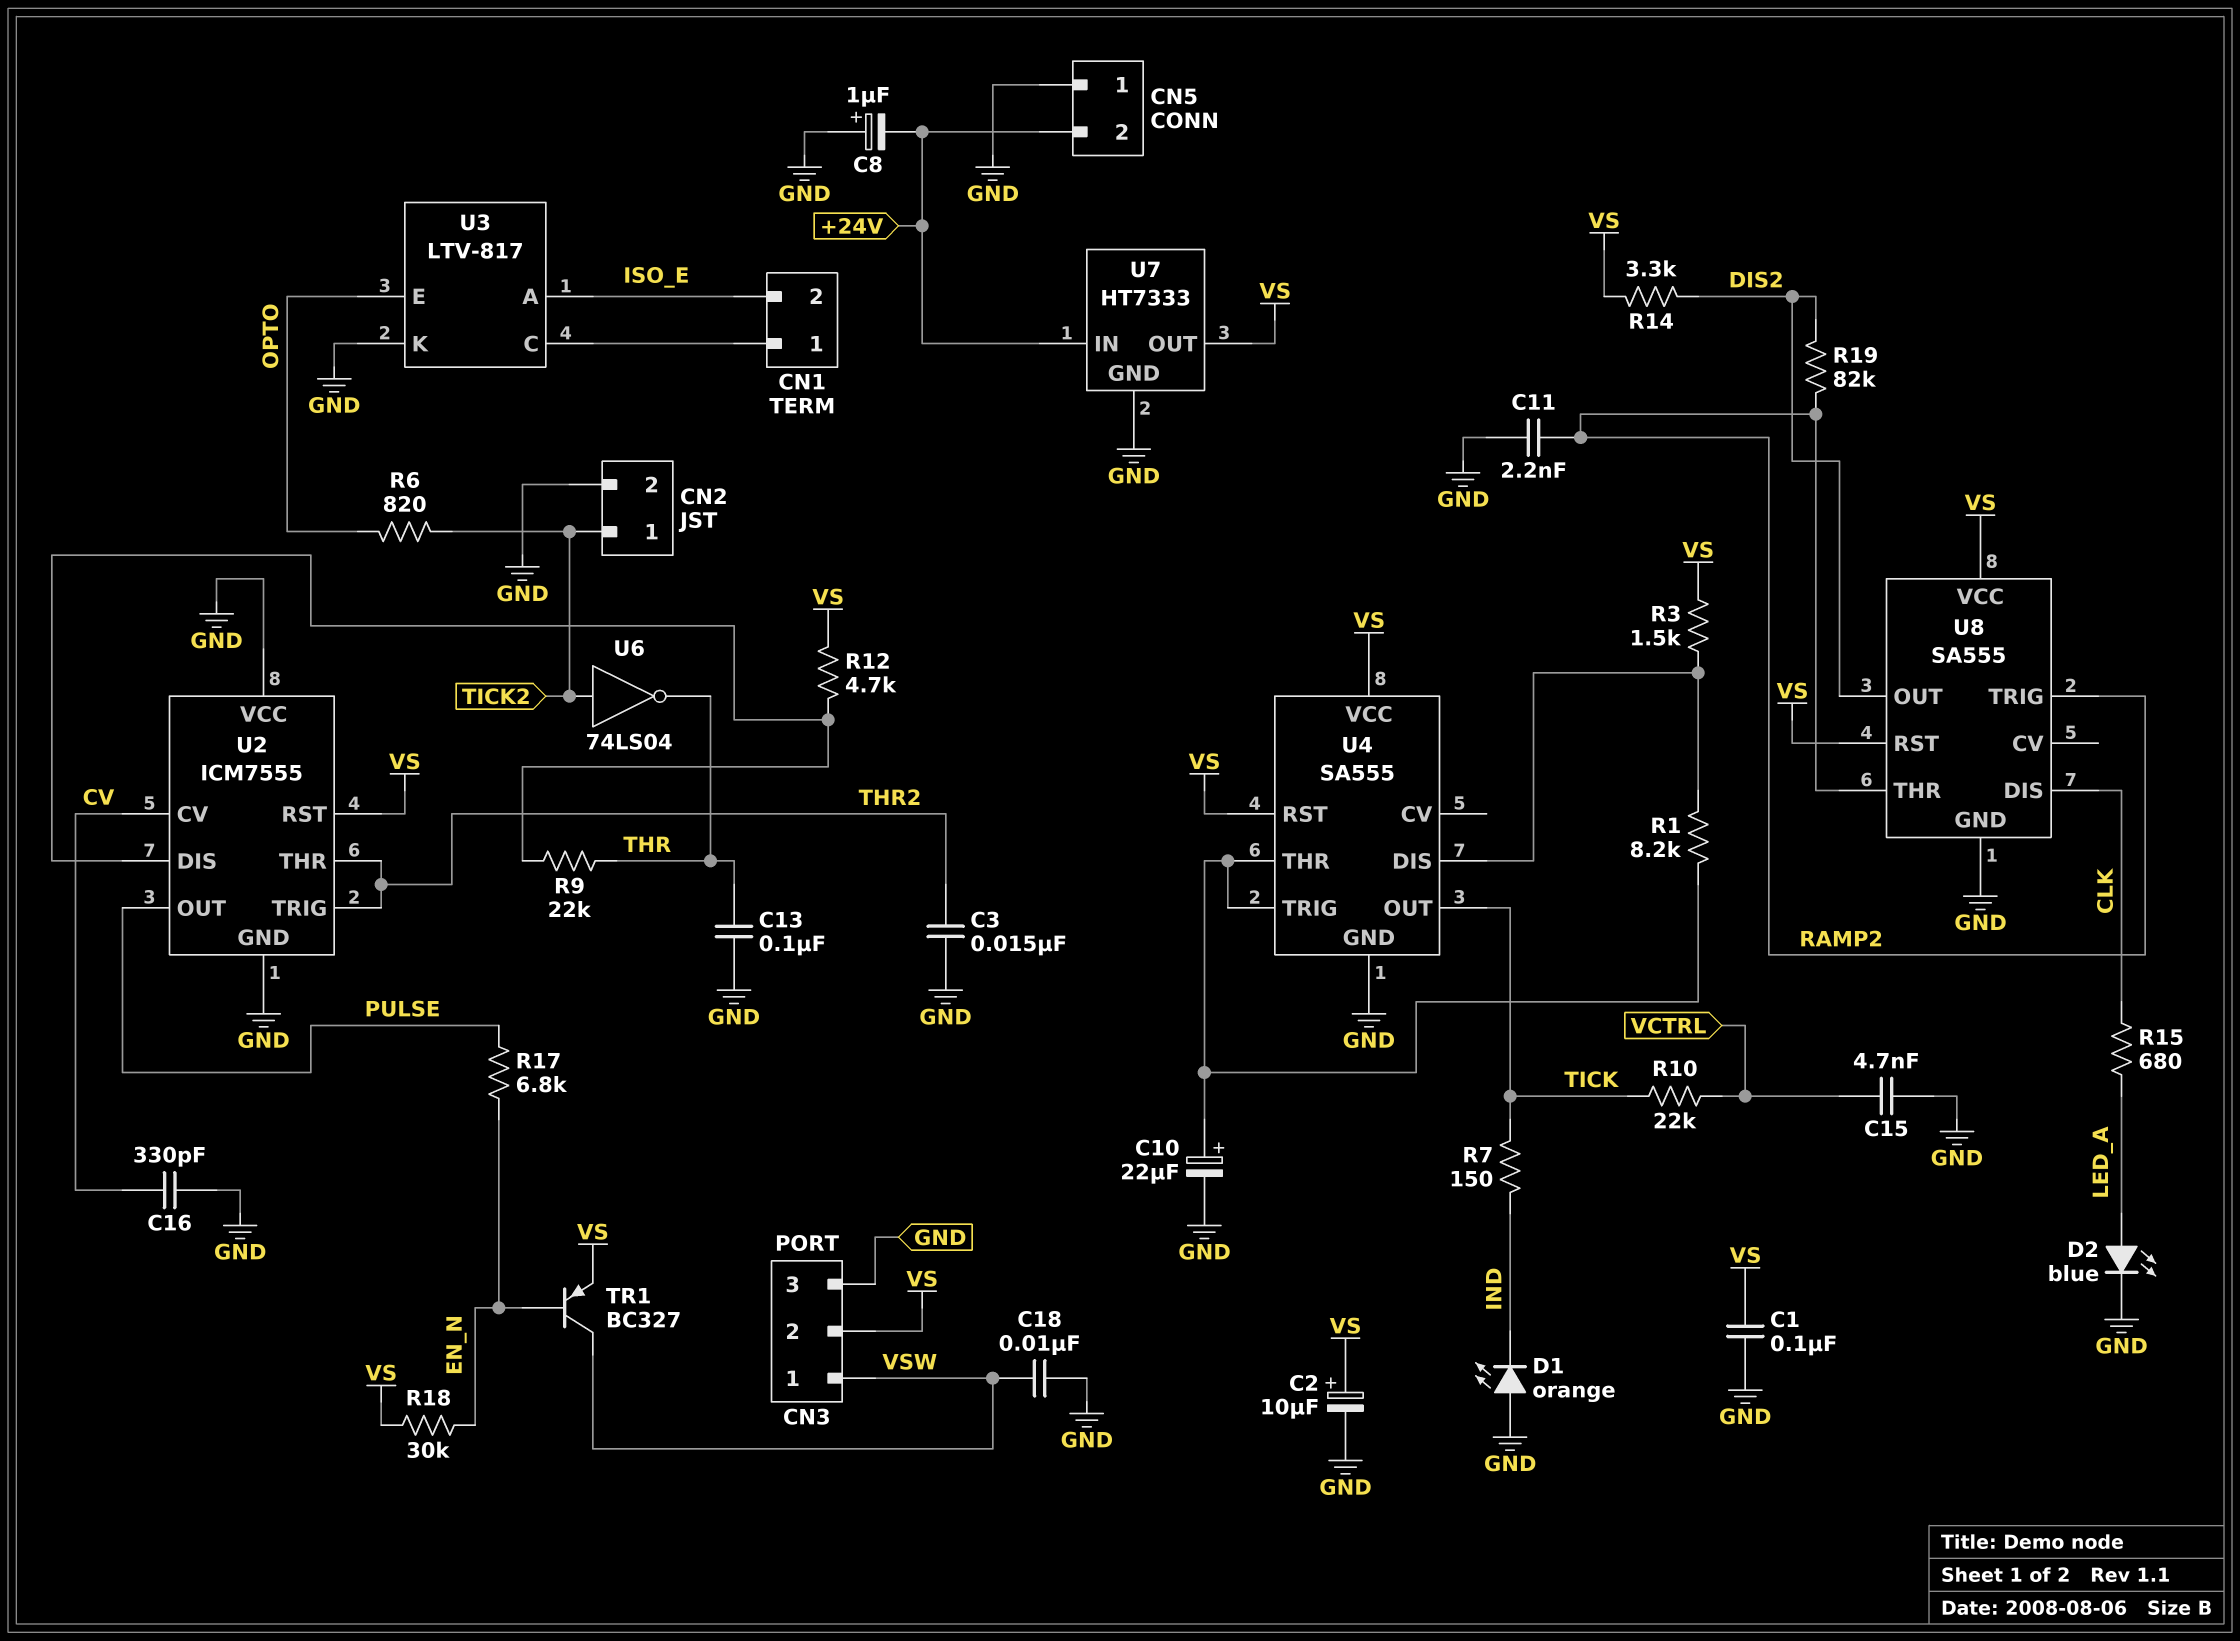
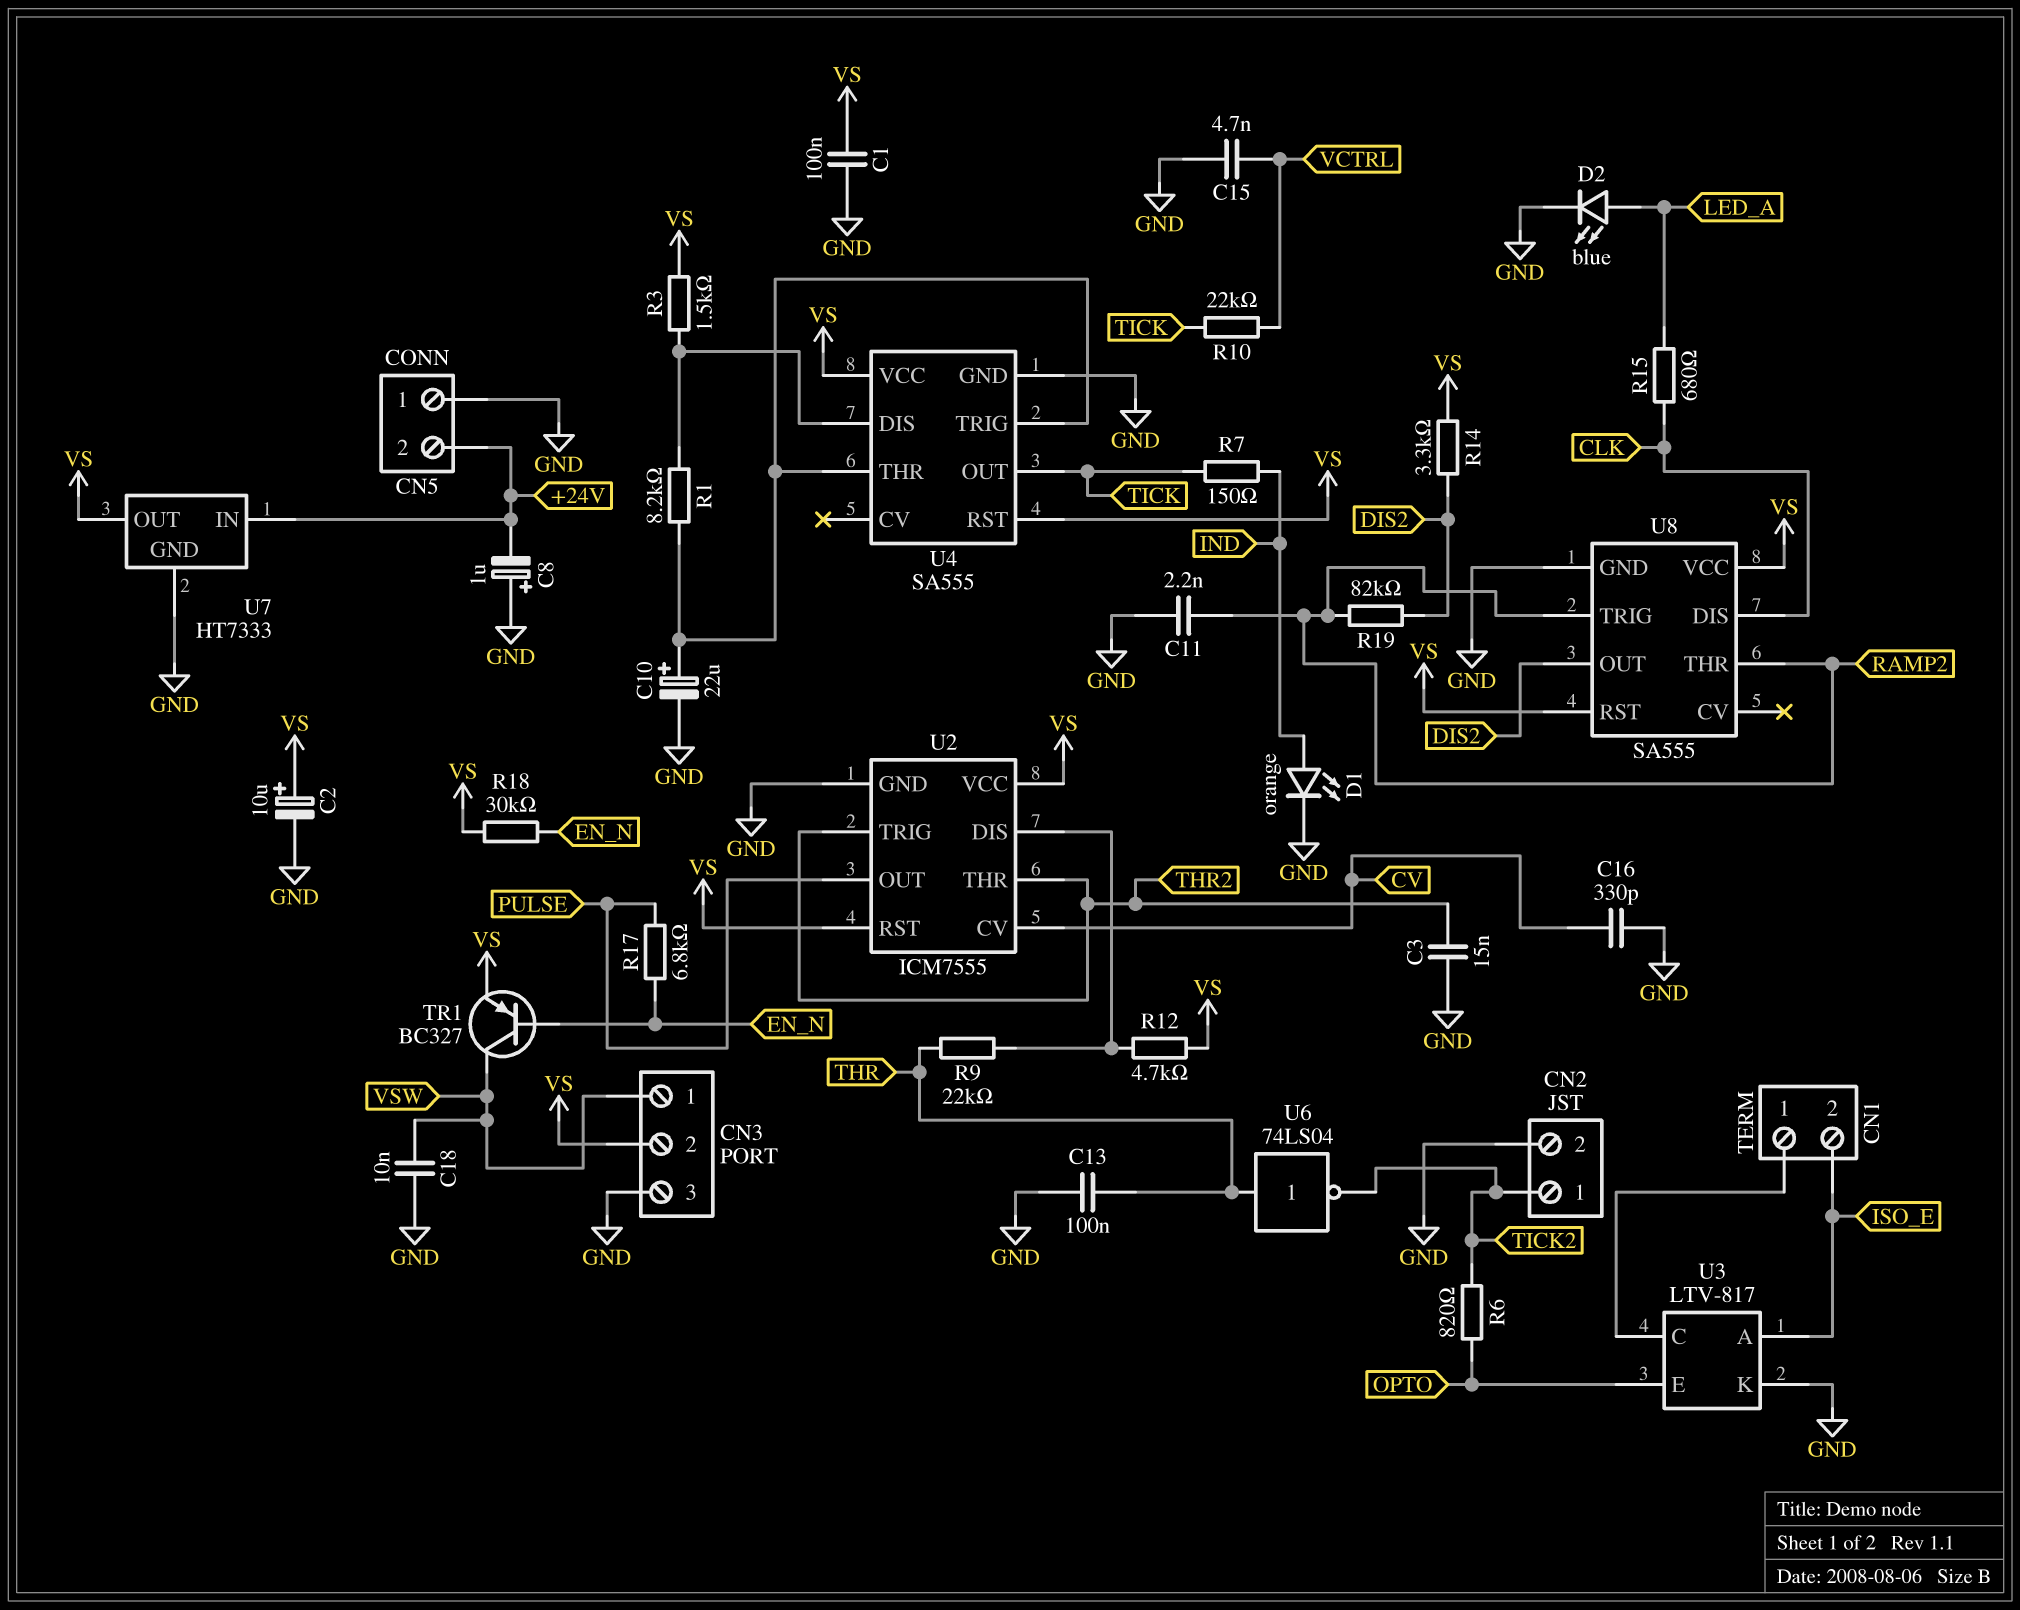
D1: LED orange (A GND, K IND) -> LED orange (A IND, K GND)
U2 pin VCC: GND -> VS
U6: NOT 74LS04 (in TICK2, out THR) -> NOT 74LS04 (in THR, out TICK2)

